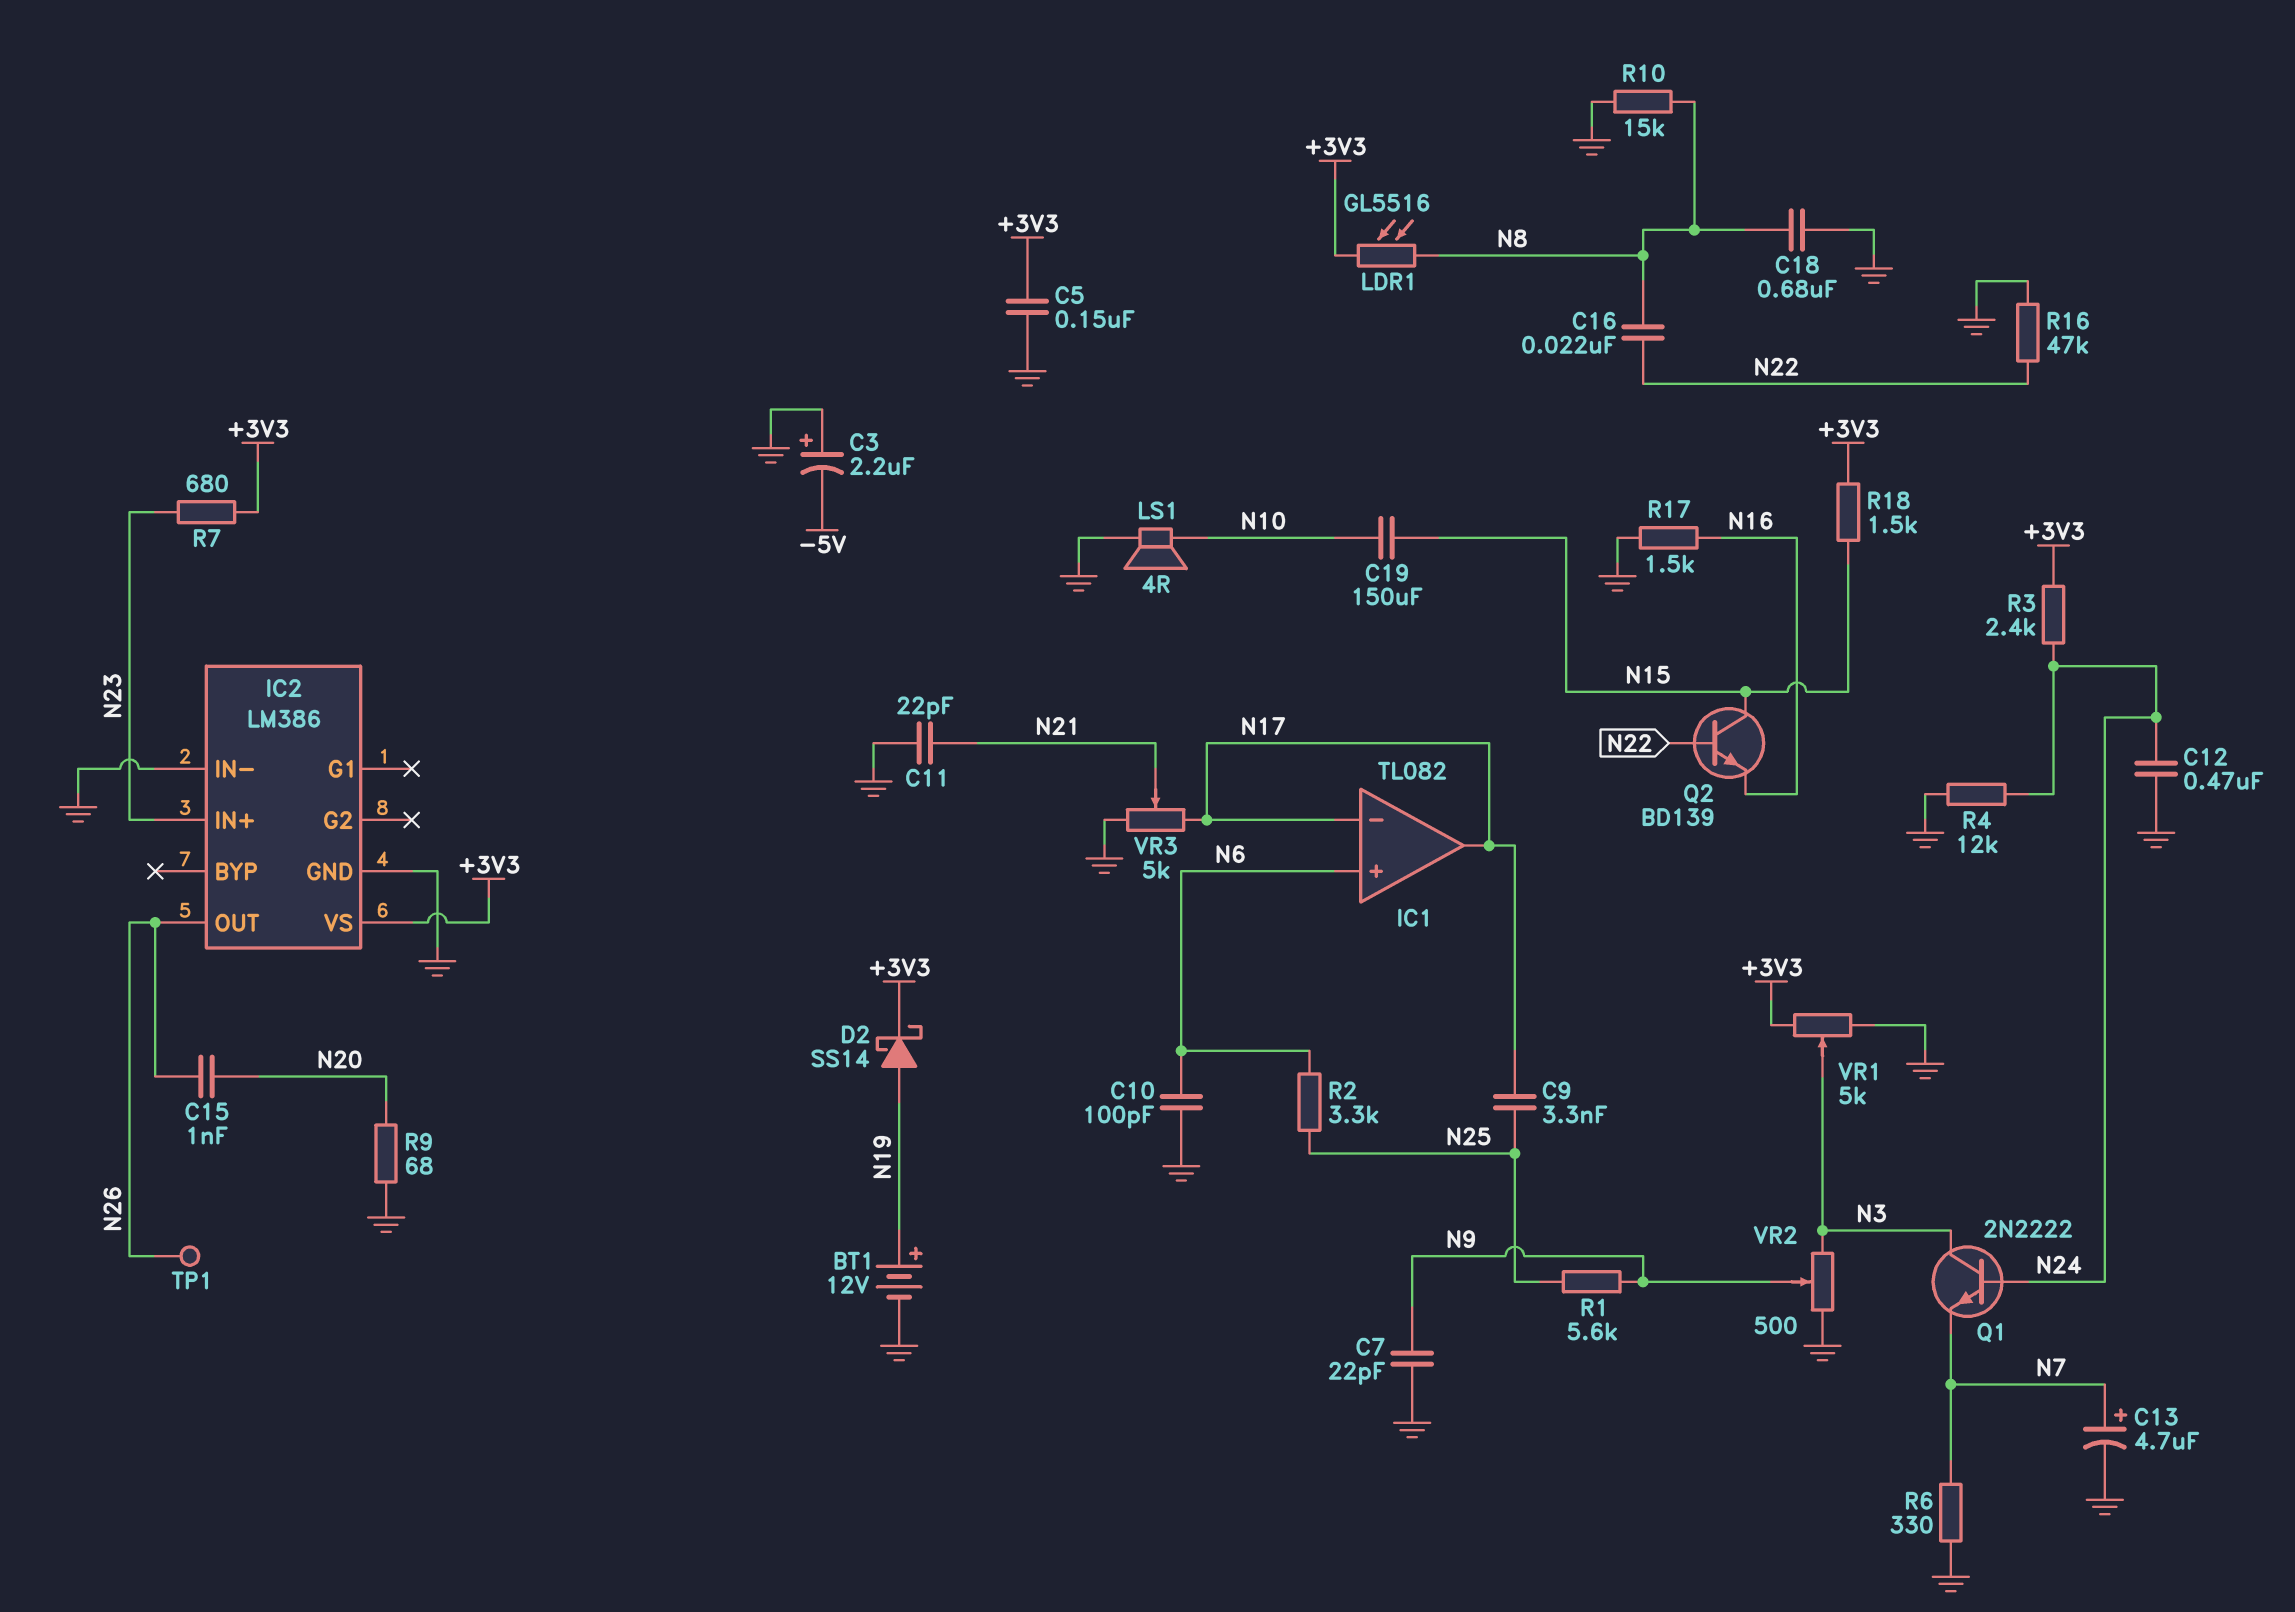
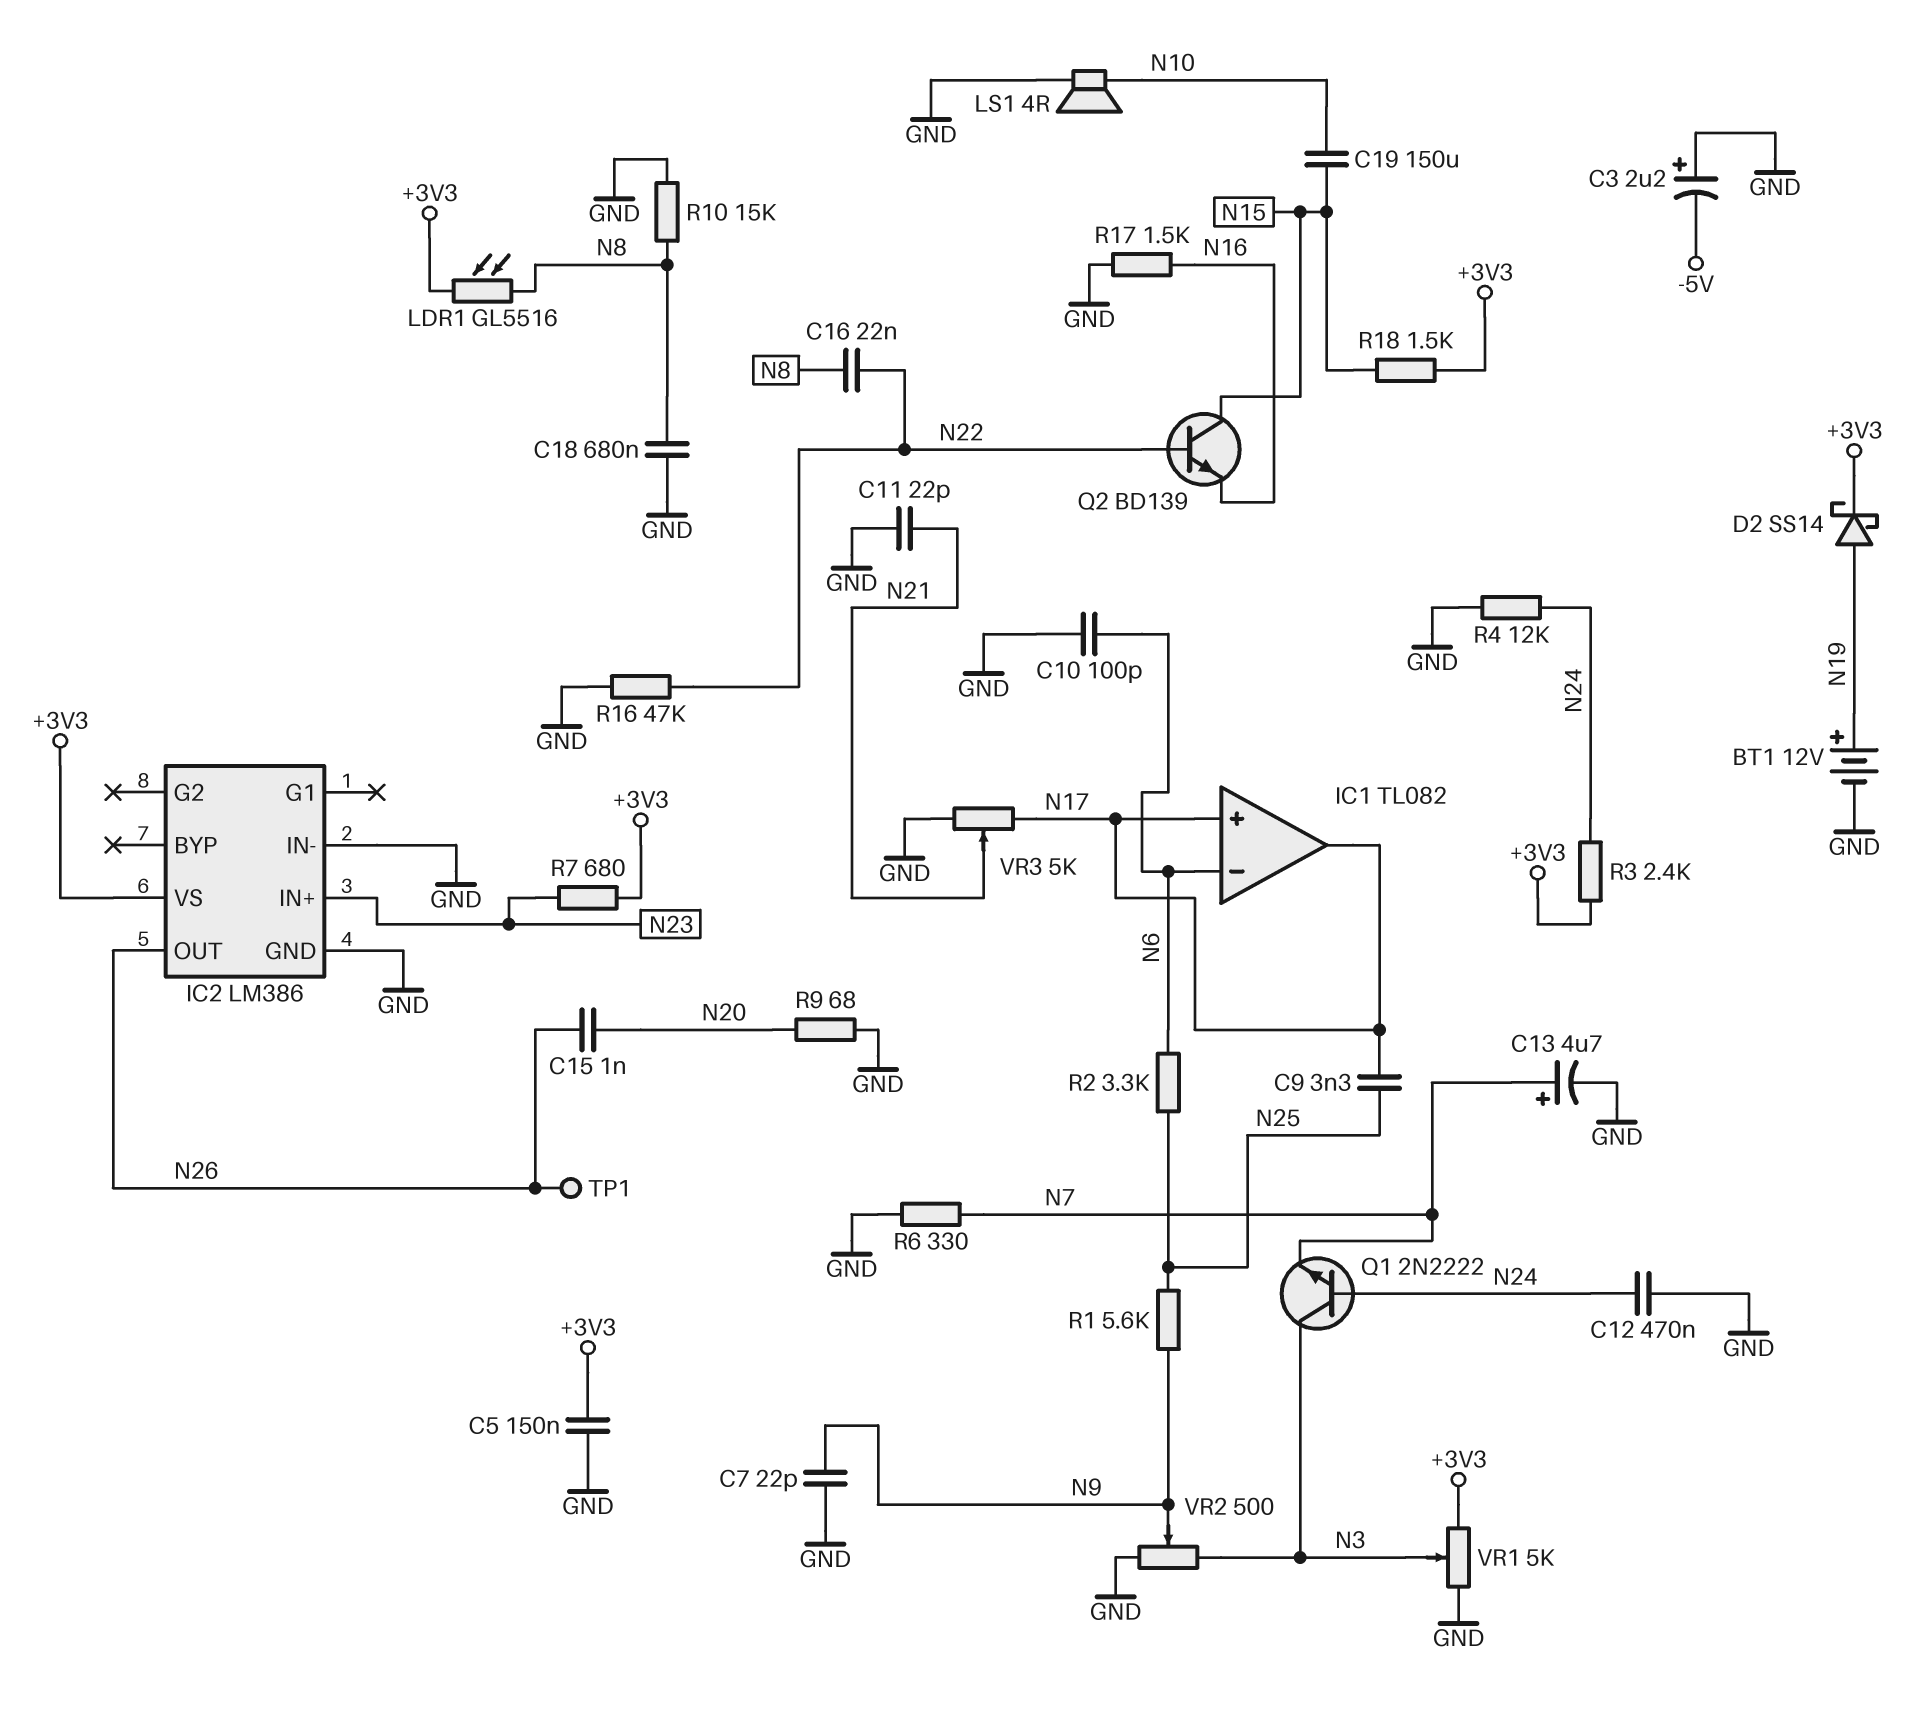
IC1 pin in+: N6 -> N17
IC1 pin in-: N17 -> N6

